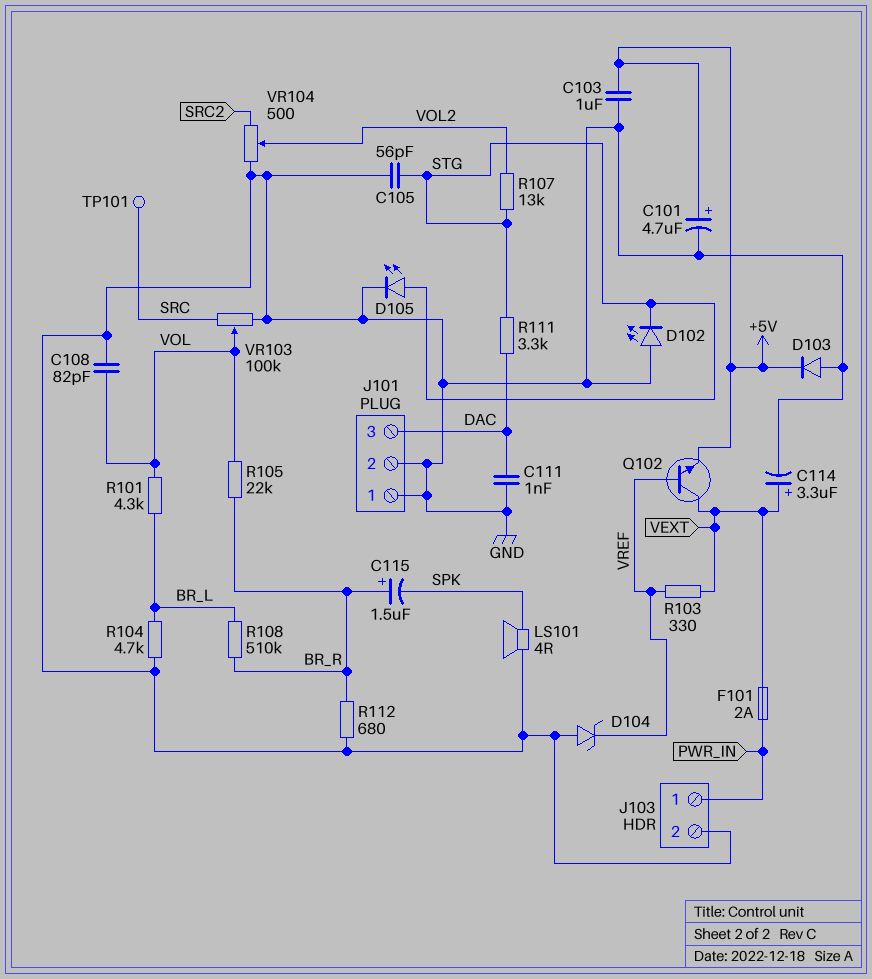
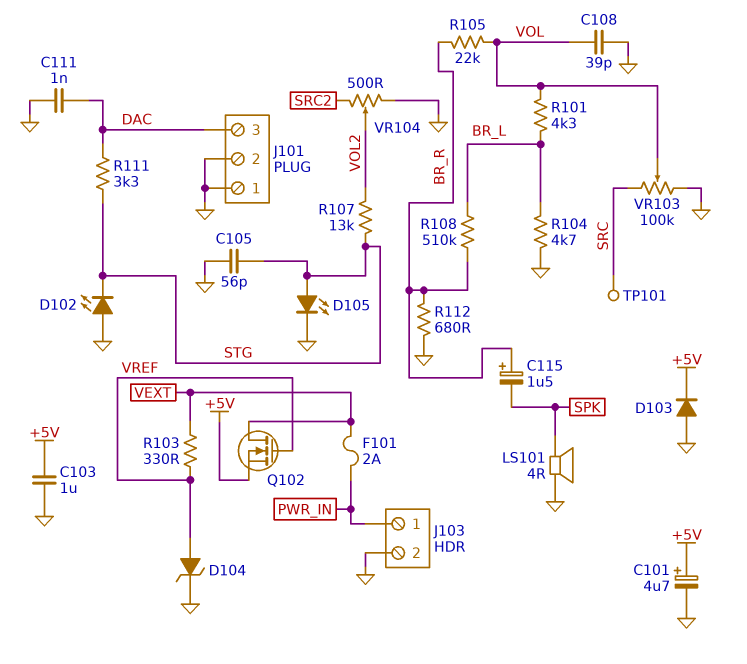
C108: 82pF (GND, VOL) -> 39pF (GND, VOL)
C114: 3.3uF (plus VEXT, minus GND) -> none
D104: zener (A GND, K VREF) -> zener (A VREF, K GND)
Q102: NPN (B VREF, C VEXT, E +5V) -> NMOS (G VREF, D VEXT, S +5V)

